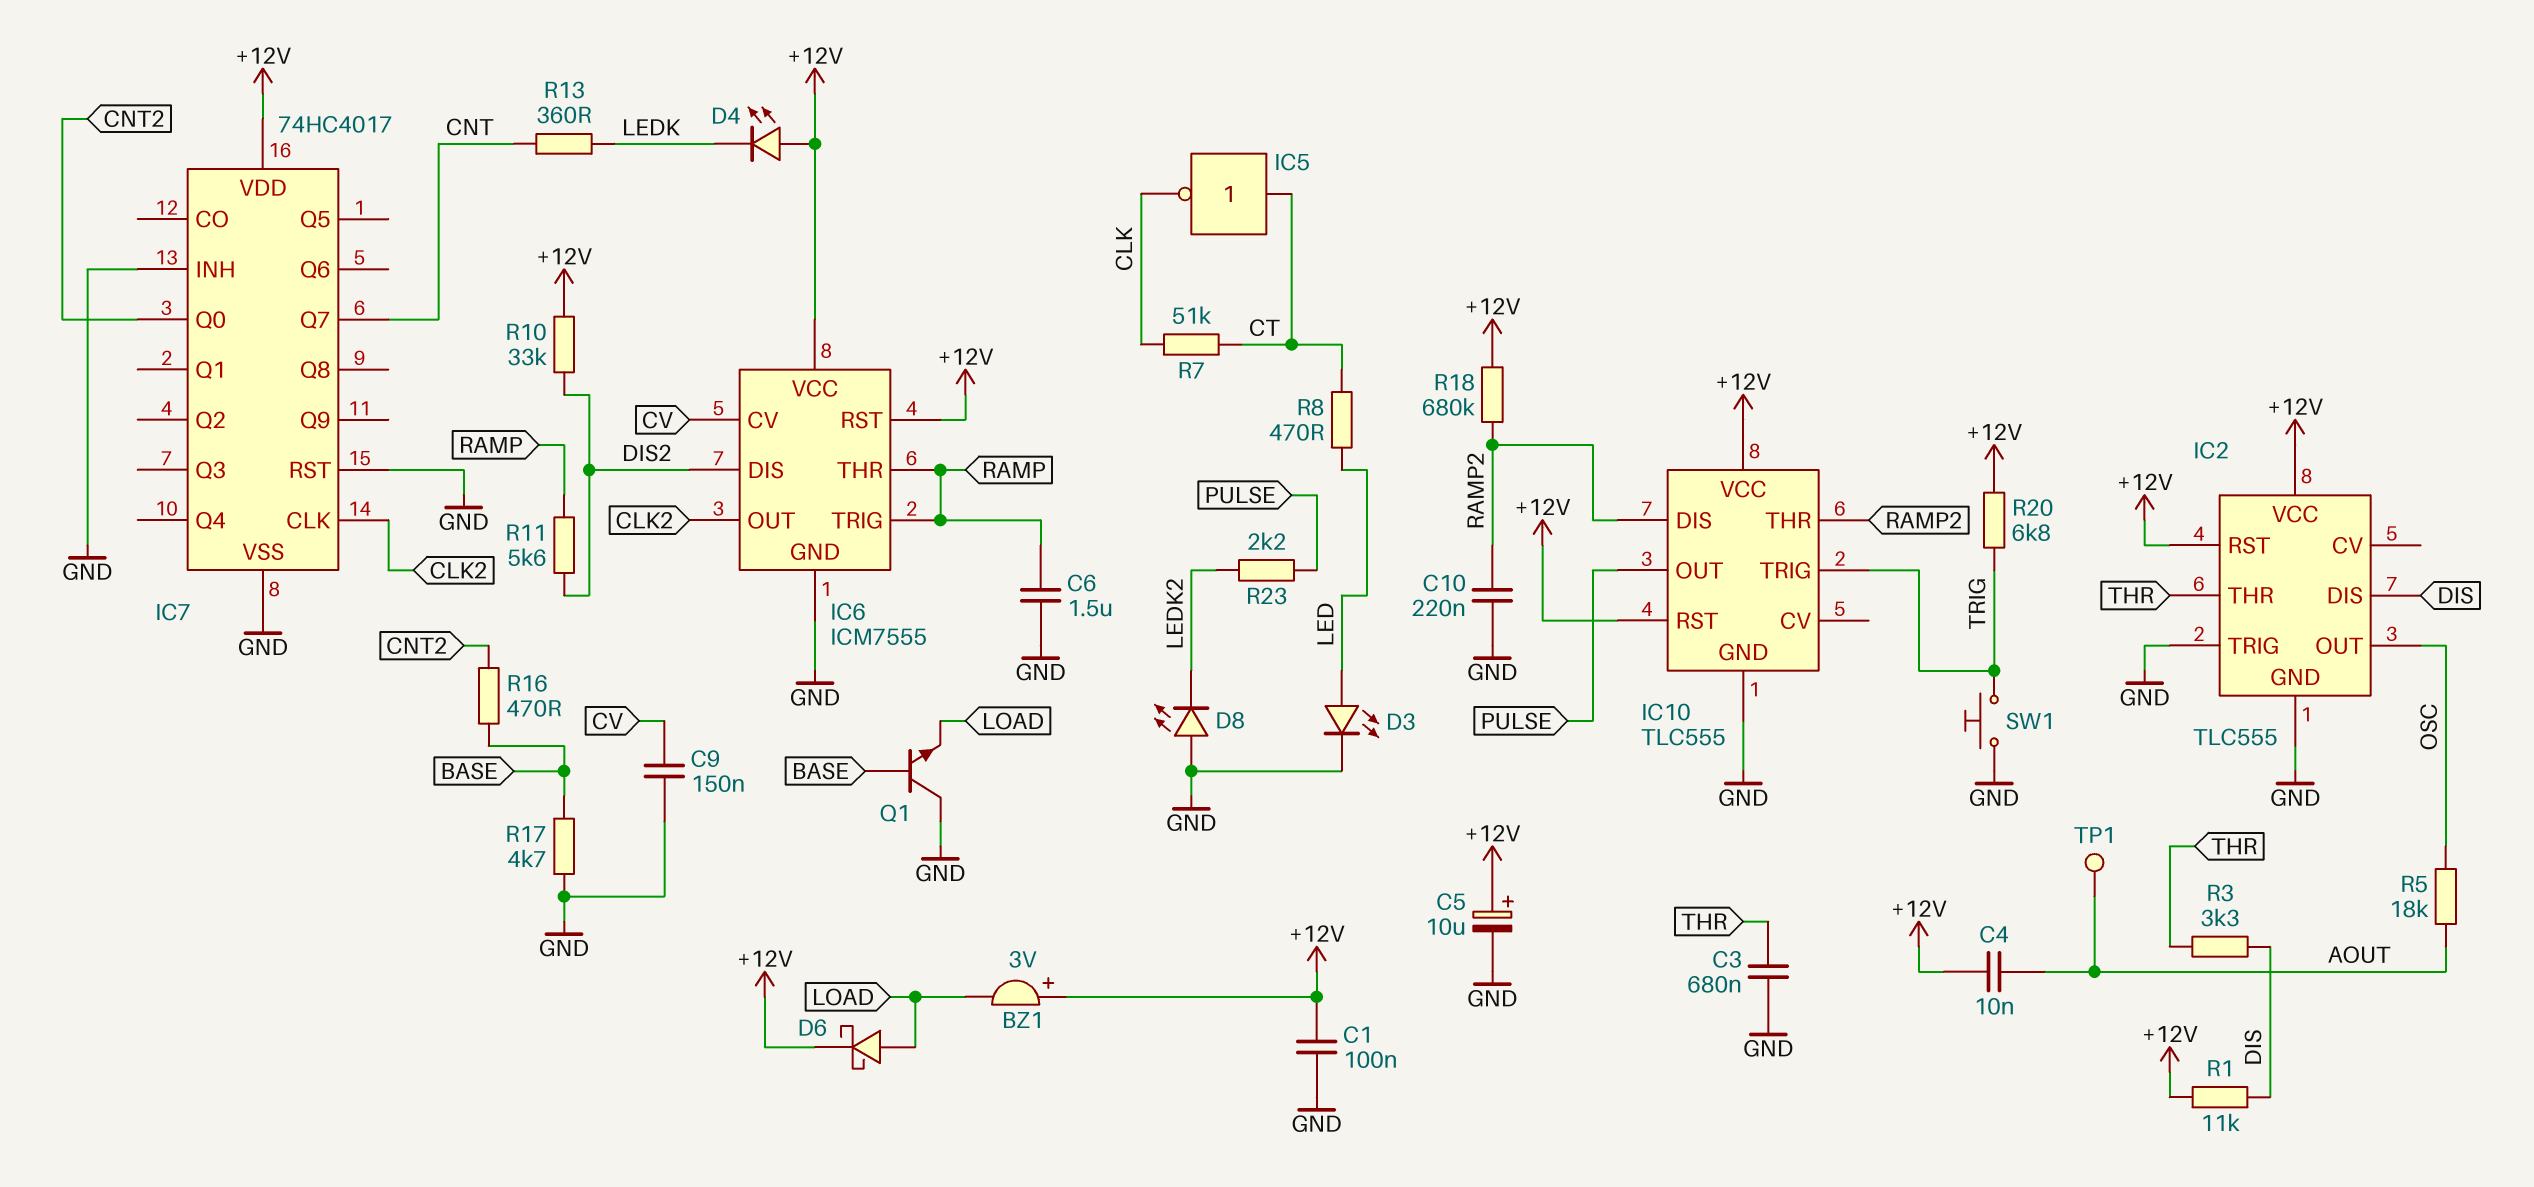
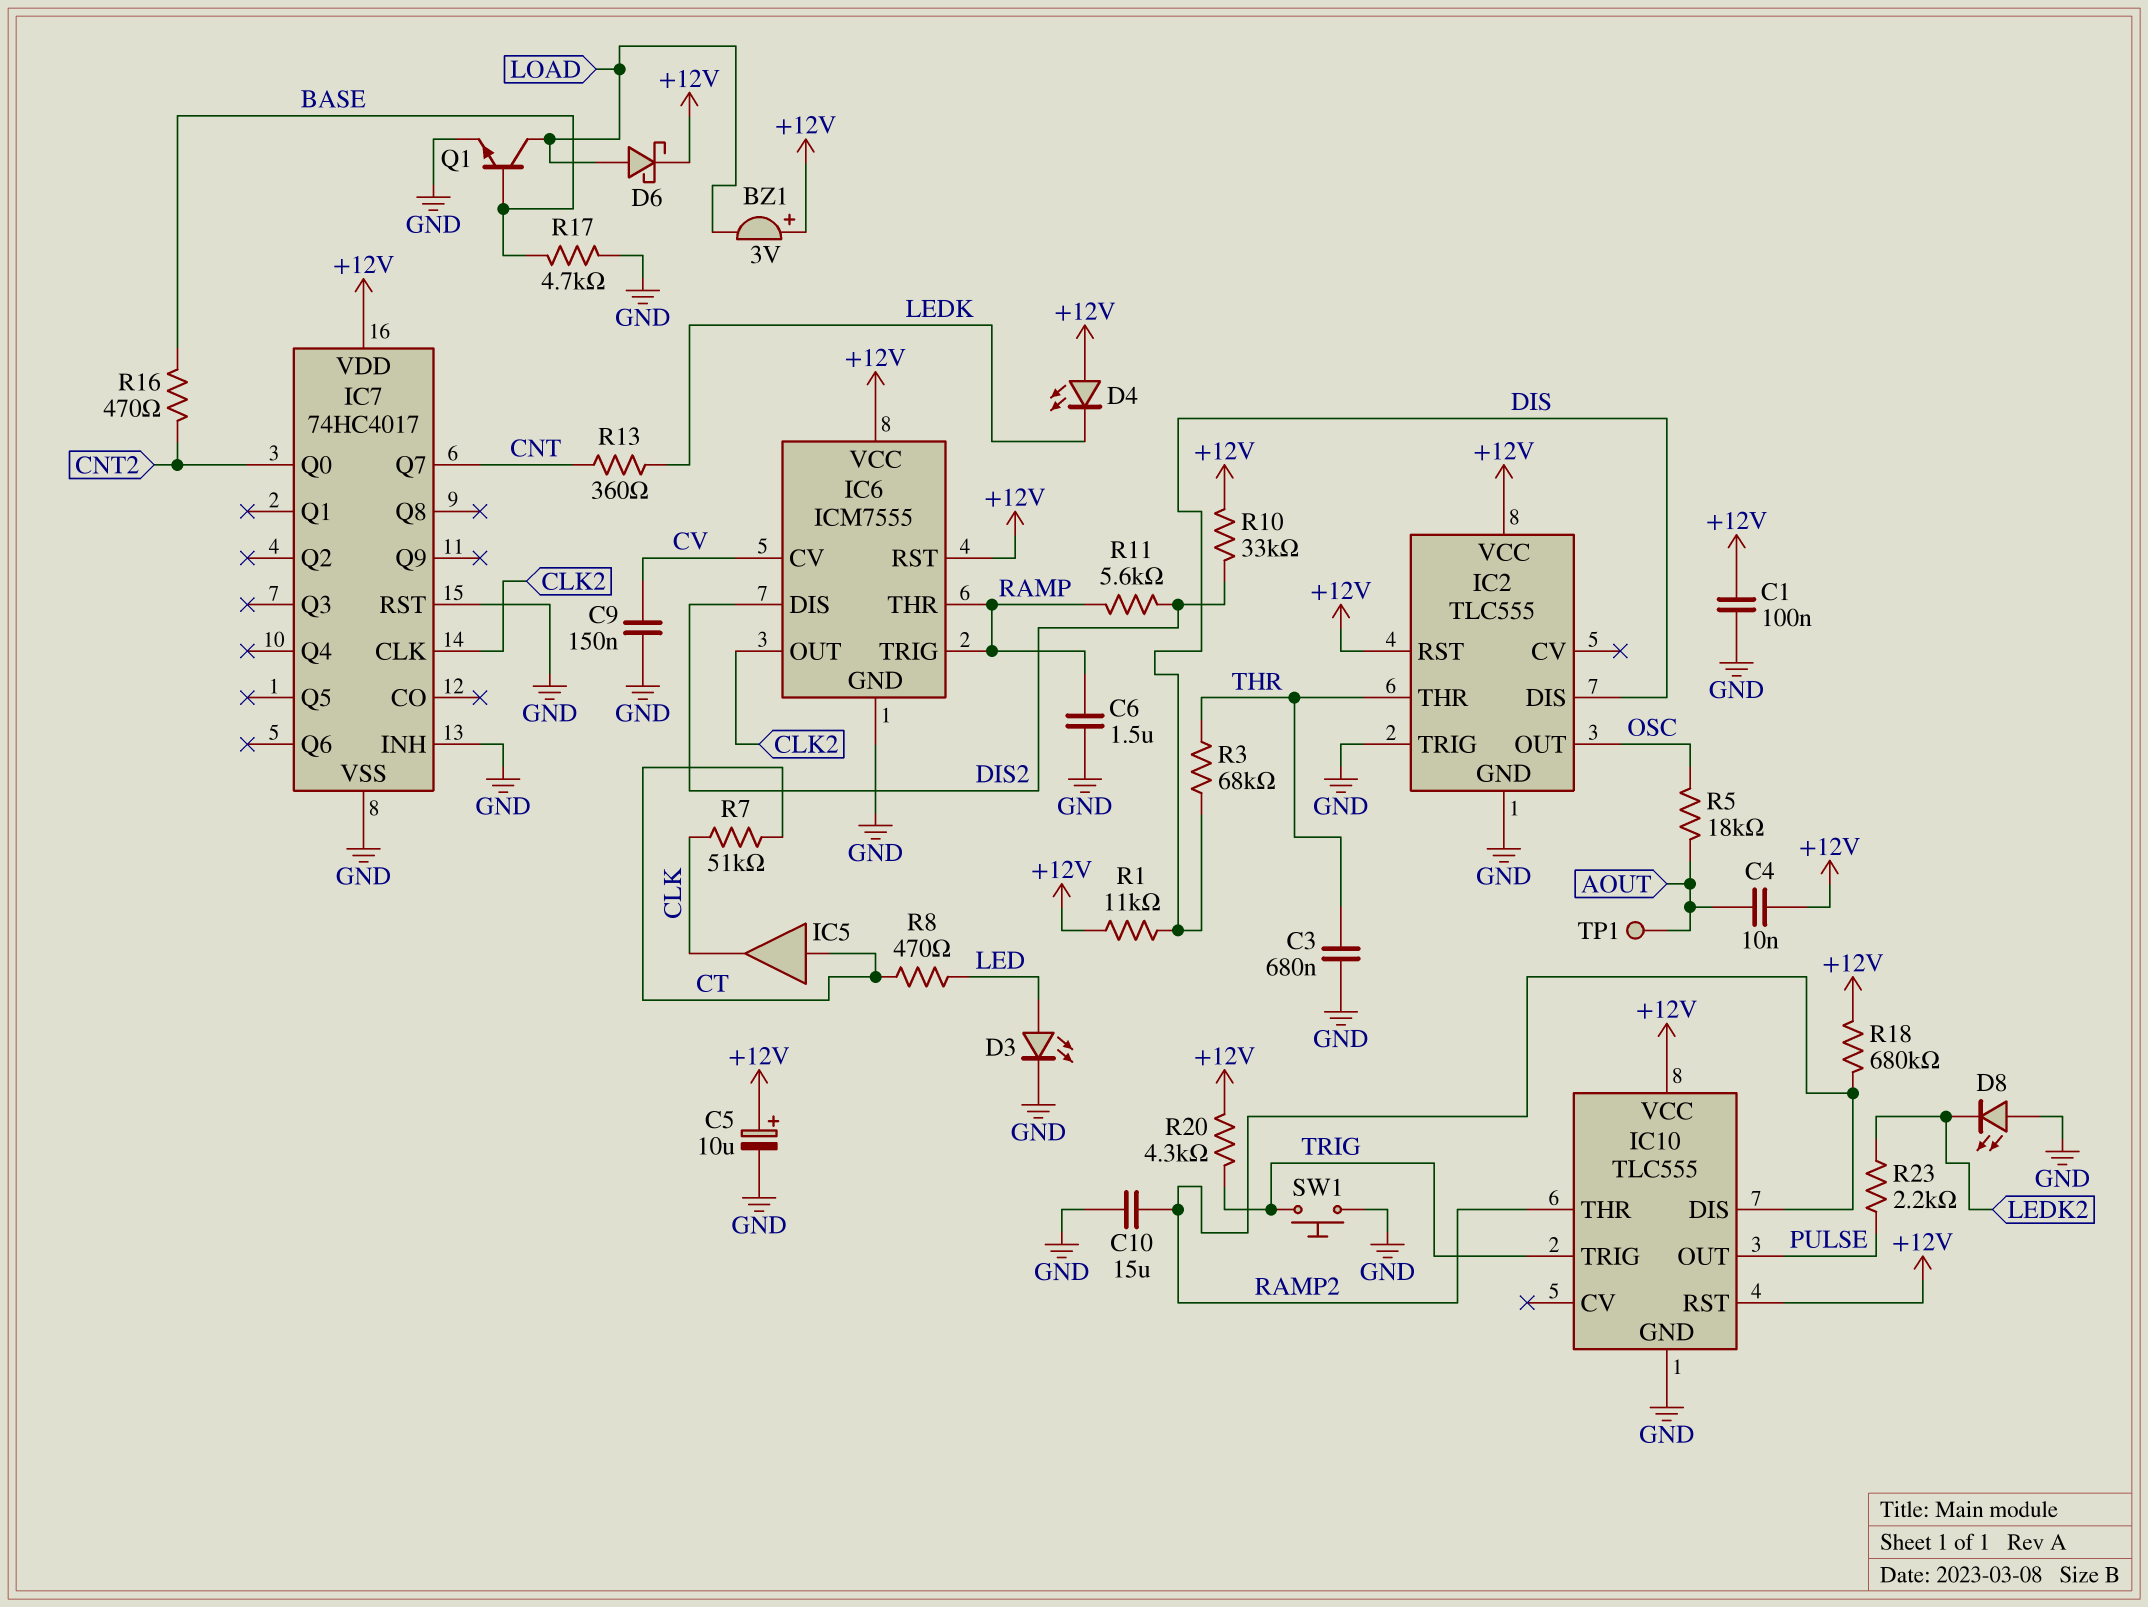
C10: 220nF (GND, RAMP2) -> 15uF (GND, RAMP2)
IC5: NOT (in CT, out CLK) -> buffer (in CT, out CLK)
Q1: NPN (B BASE, C GND, E LOAD) -> NPN (B BASE, C LOAD, E GND)
R3: 3.3k (DIS, THR) -> 68k (DIS, THR)
R20: 6.8k (+12V, TRIG) -> 4.3k (+12V, TRIG)

